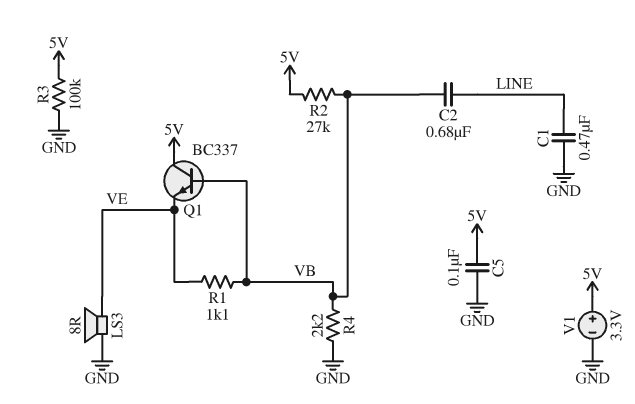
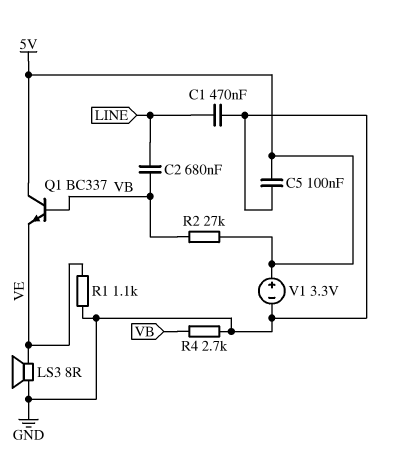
R1: 1.1k (VB, VE) -> 1.1k (GND, VE)
R3: 100k (5V, GND) -> none
R4: 2.2k (GND, VB) -> 2.7k (GND, VB)

